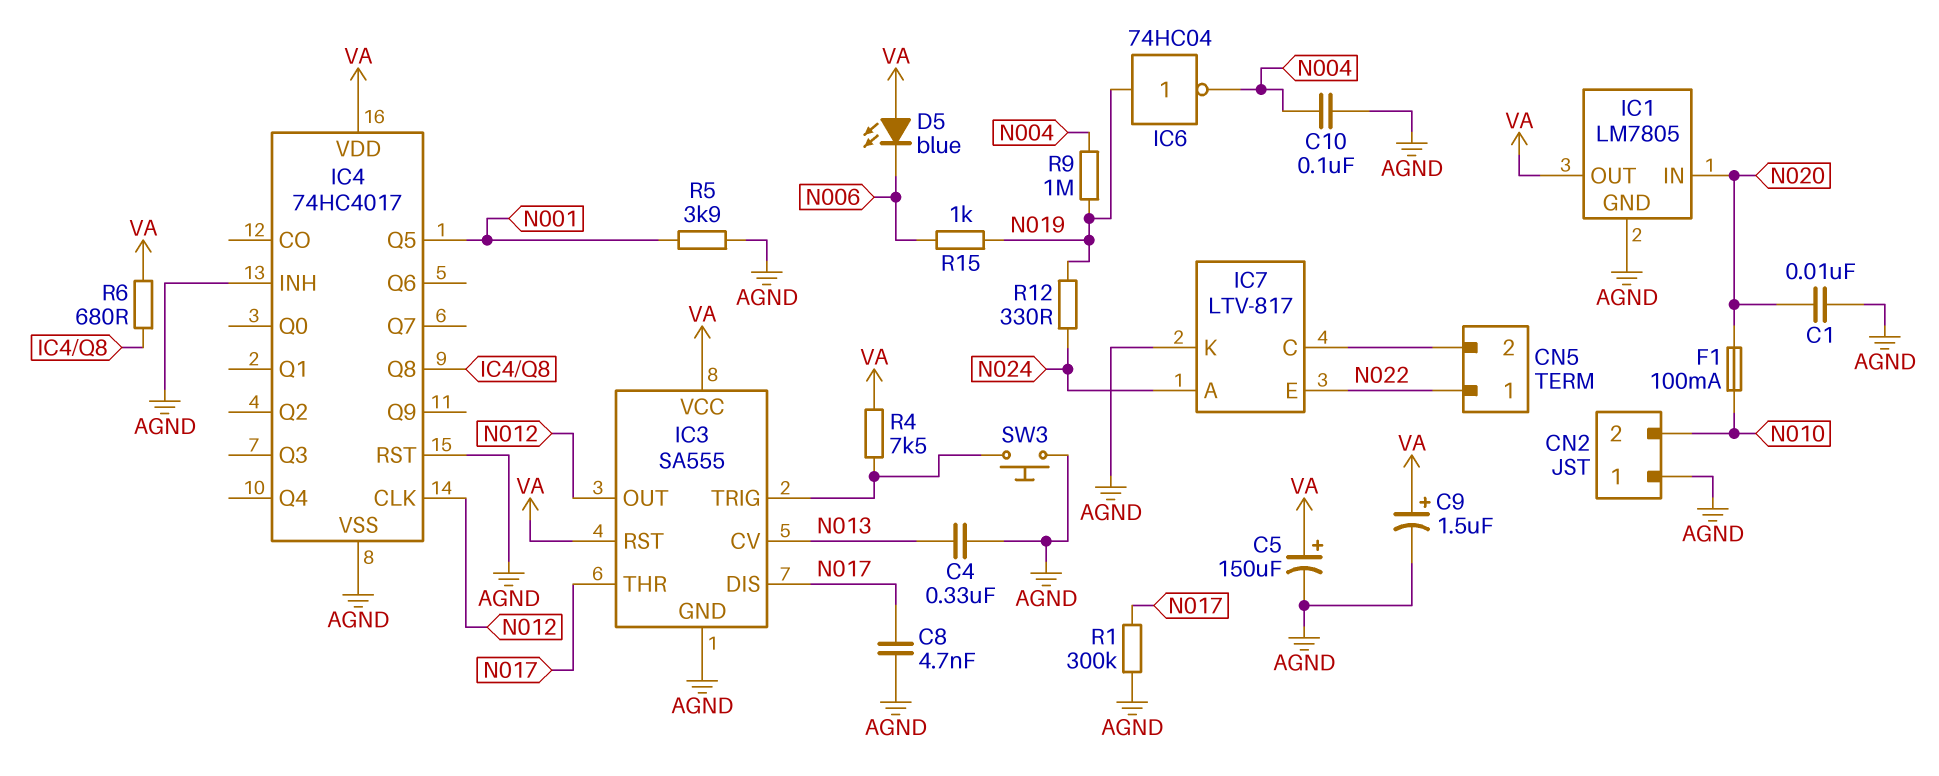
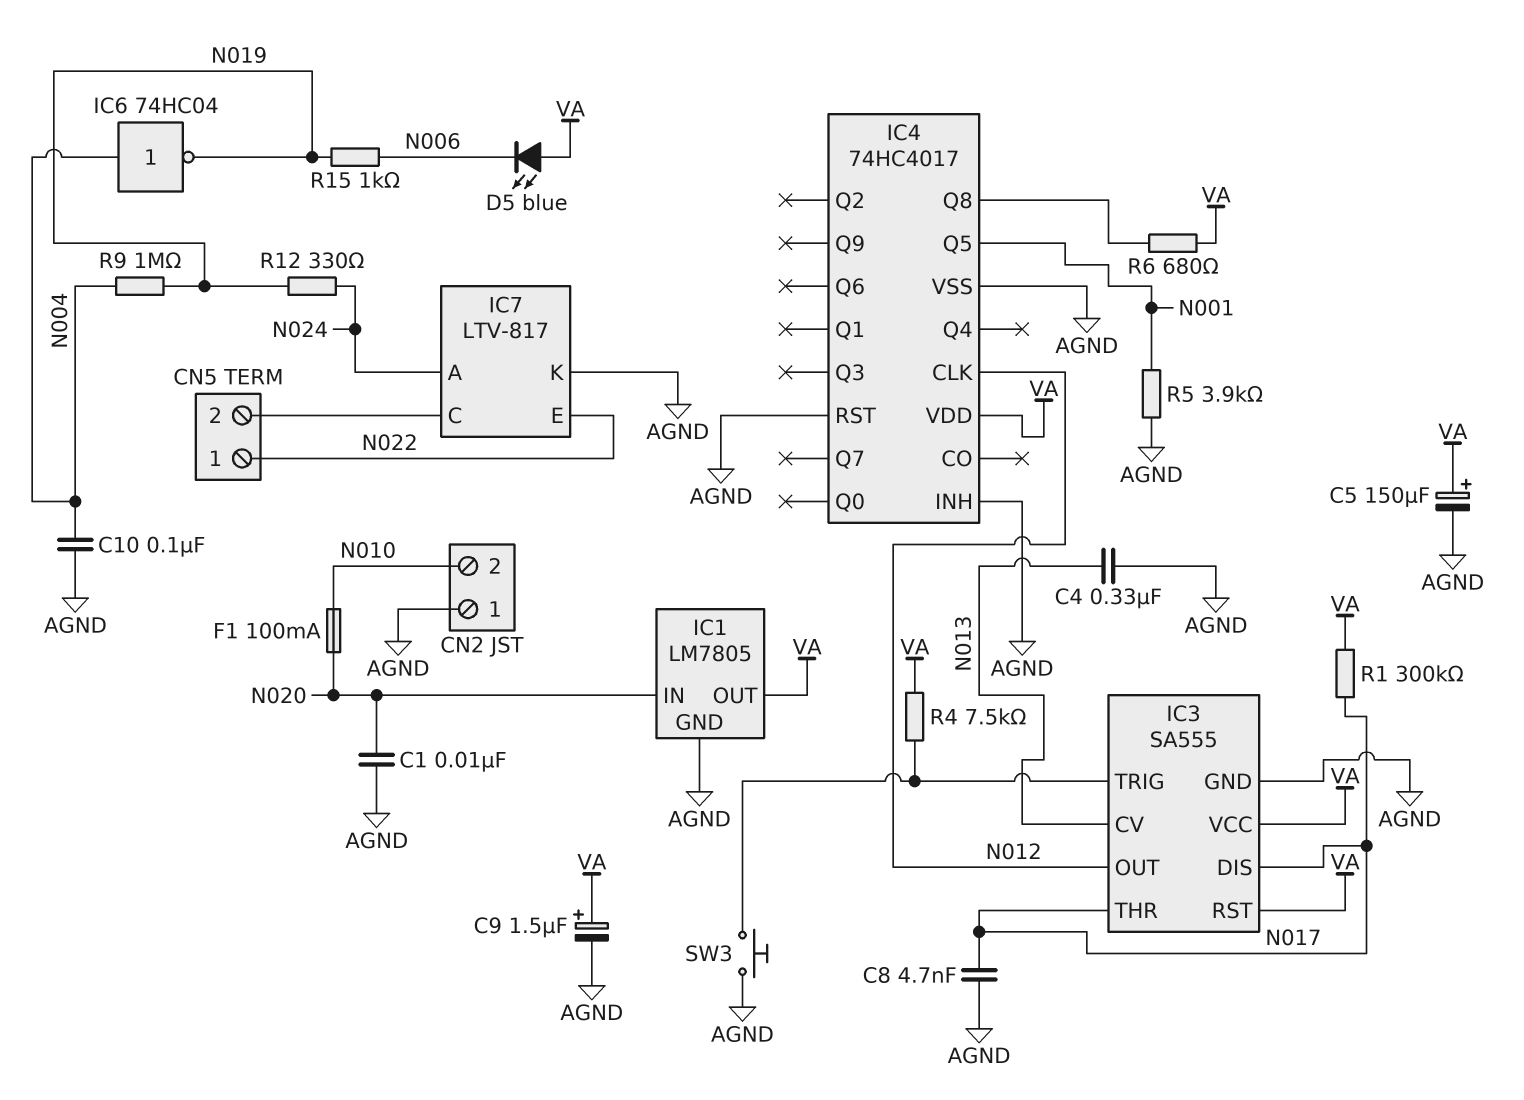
IC6: NOT 74HC04 (in N019, out N004) -> NOT 74HC04 (in N004, out N019)
R1: 300k (AGND, N017) -> 300k (N017, VA)

